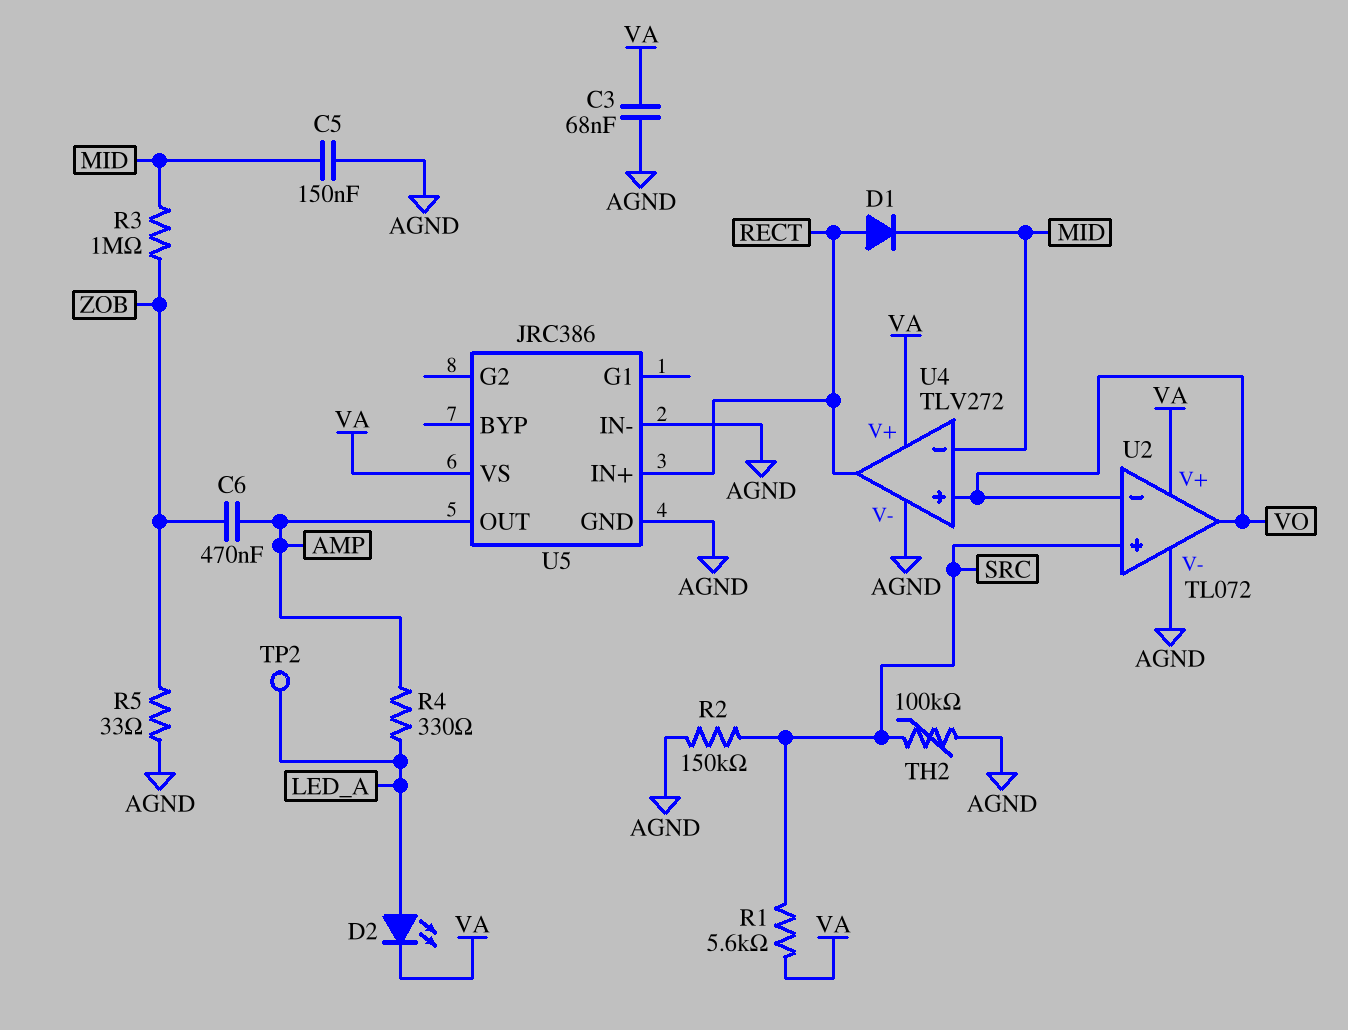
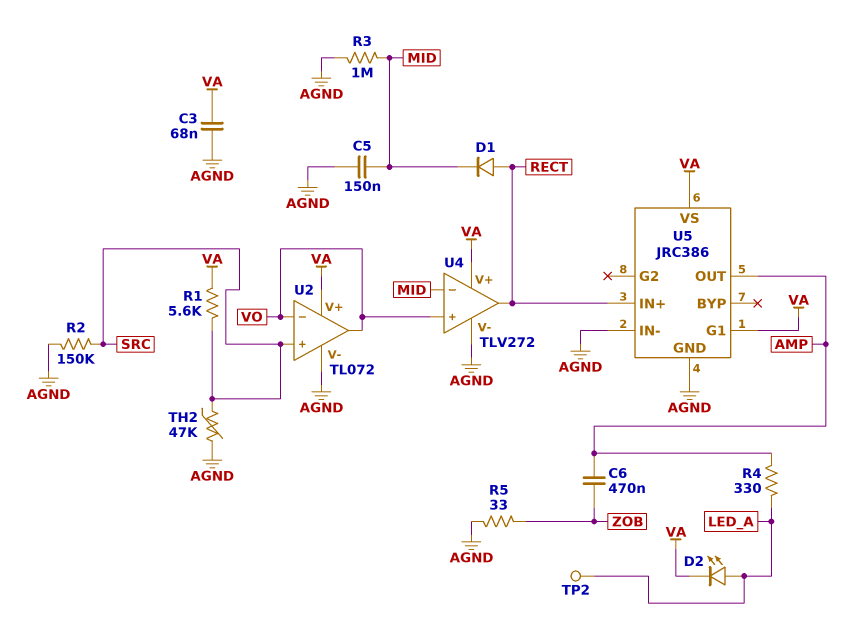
R3: 1M (MID, ZOB) -> 1M (AGND, MID)
TH2: 100k (AGND, SRC) -> 47k (AGND, SRC)
U5 pin G1: none -> VA

